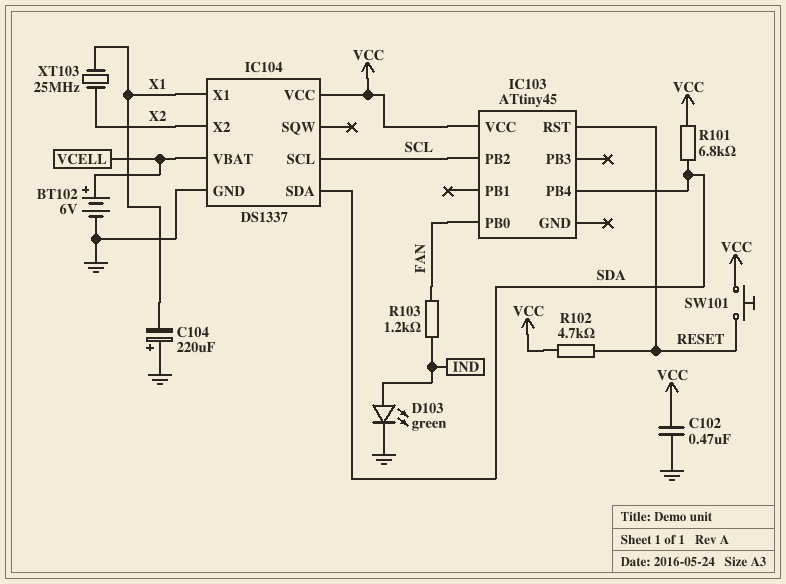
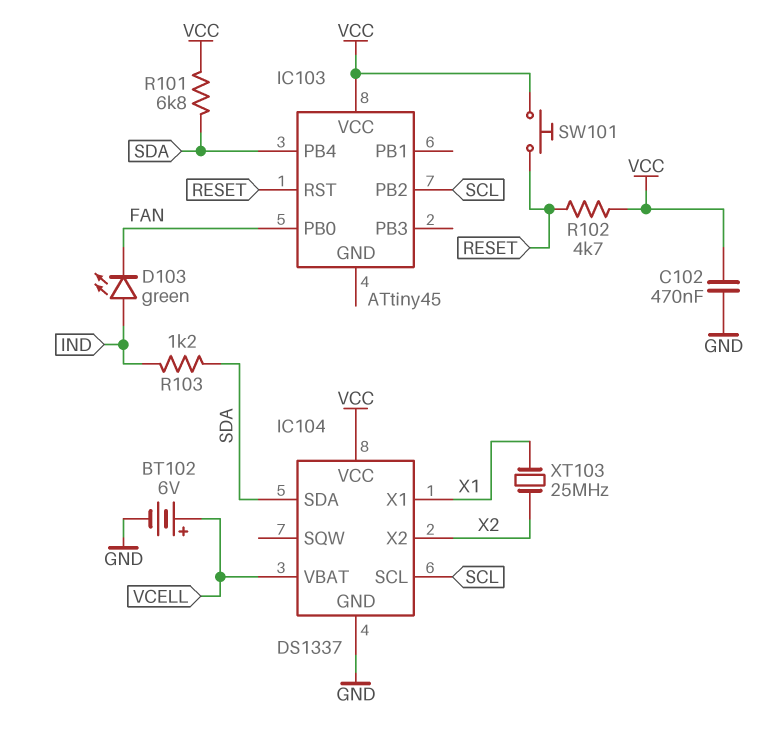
C104: 220uF (plus GND, minus X1) -> none
D103: LED green (A IND, K GND) -> LED green (A IND, K FAN)
R103: 1.2k (FAN, IND) -> 1.2k (IND, SDA)

